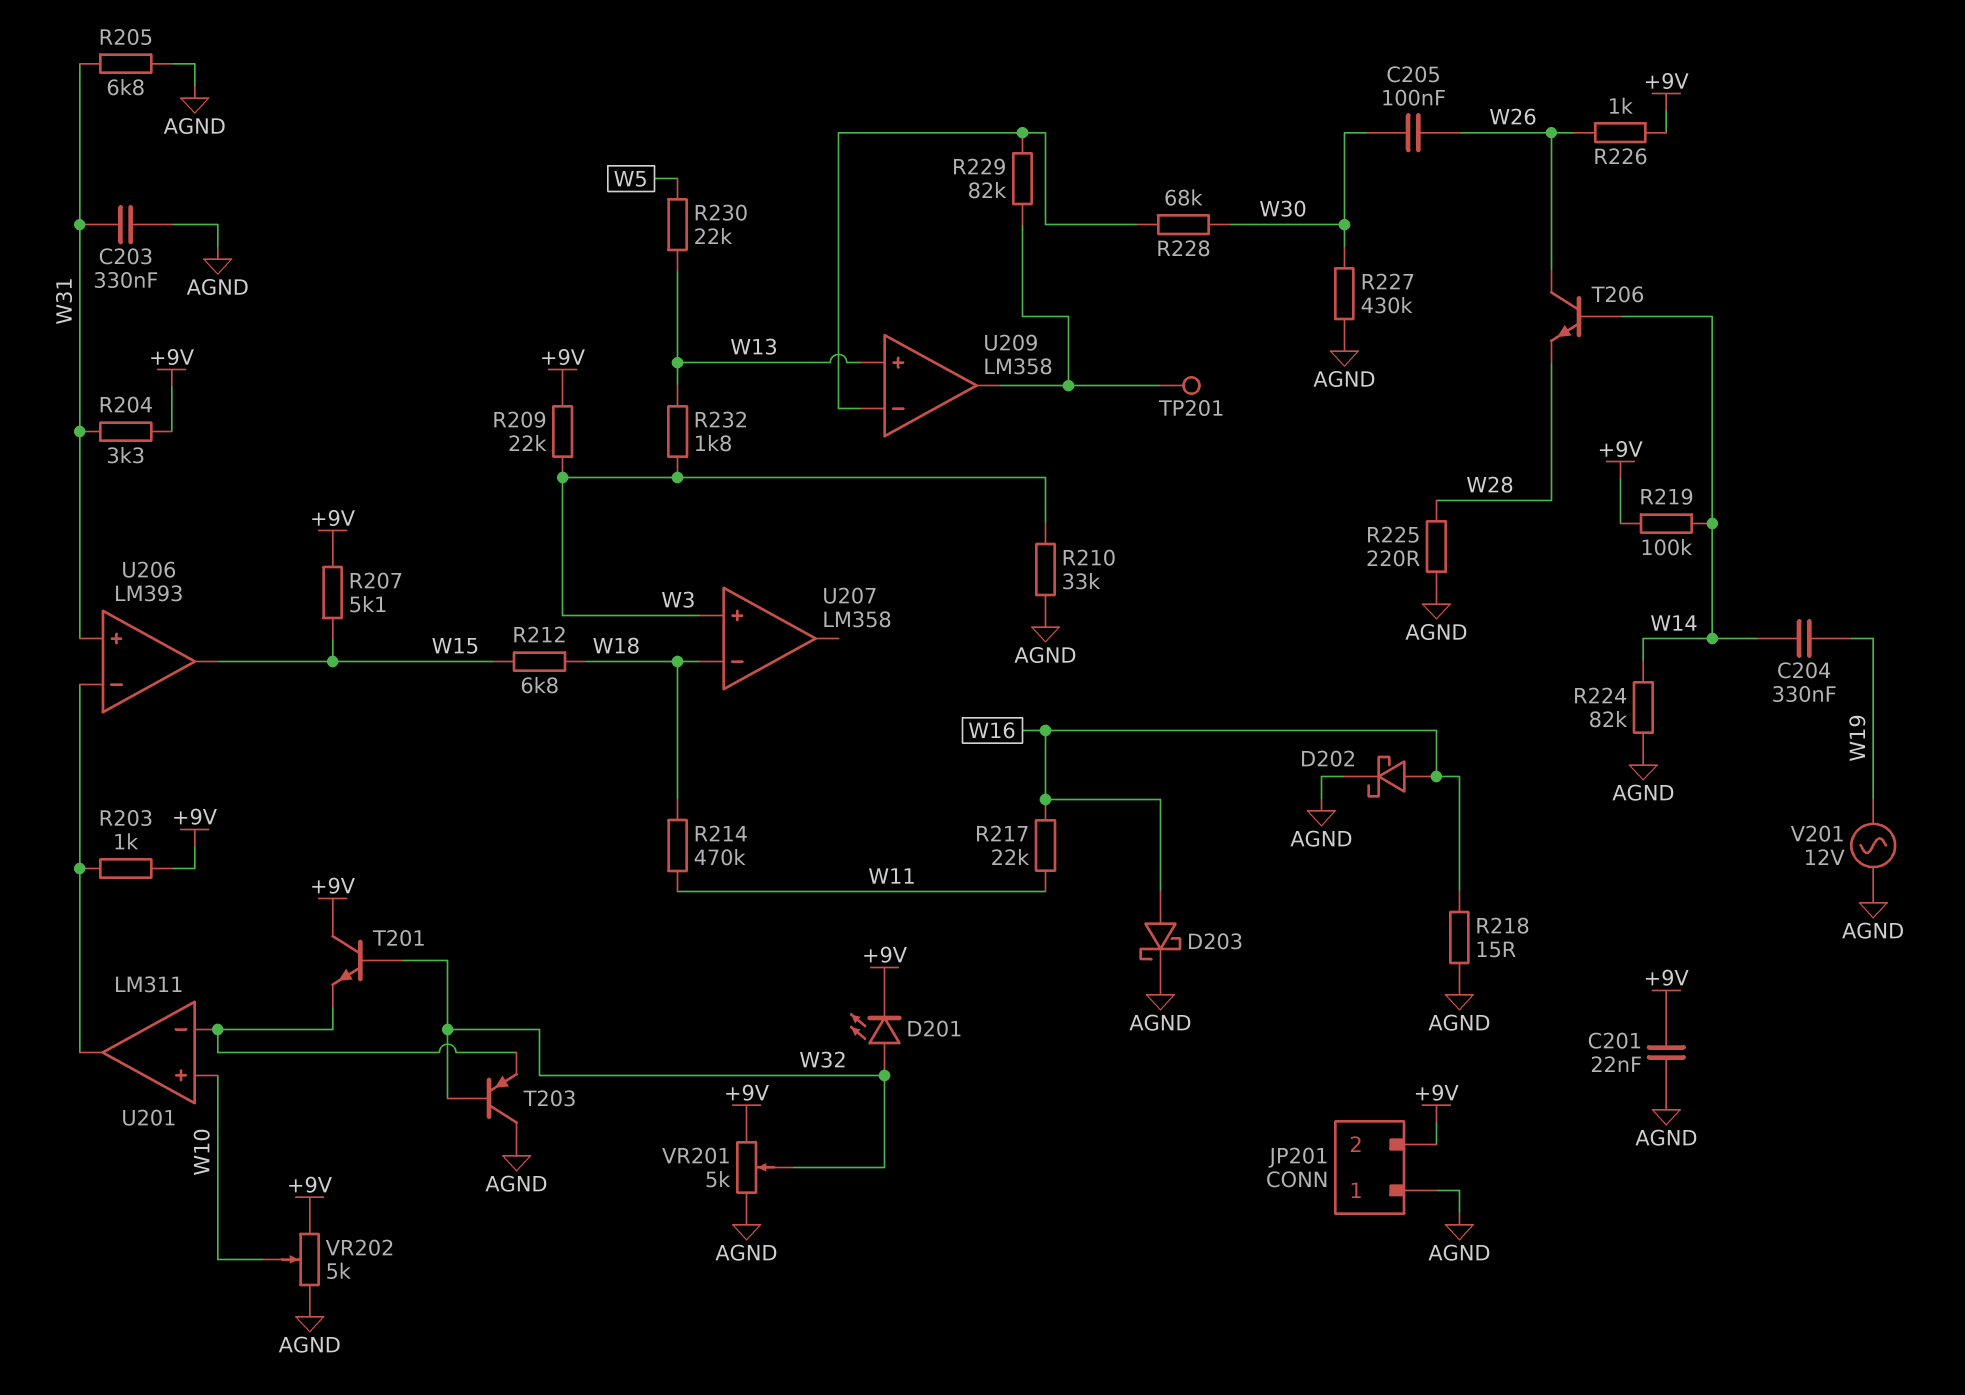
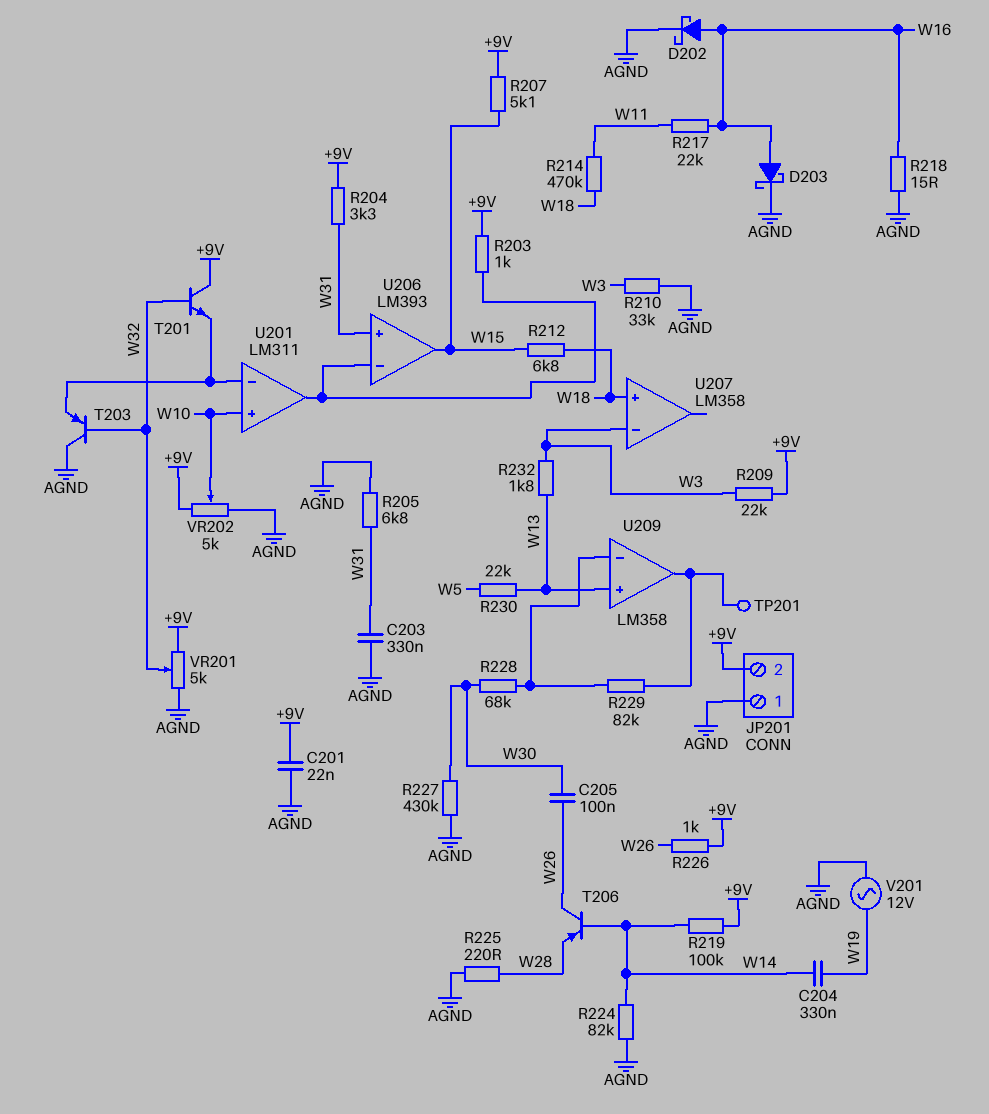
D201: LED (A W32, K +9V) -> none
T206: NPN (B W14, C W26, E W28) -> PNP (B W14, C W26, E W28)
U207 pin in+: W3 -> W18
U207 pin in-: W18 -> W3

